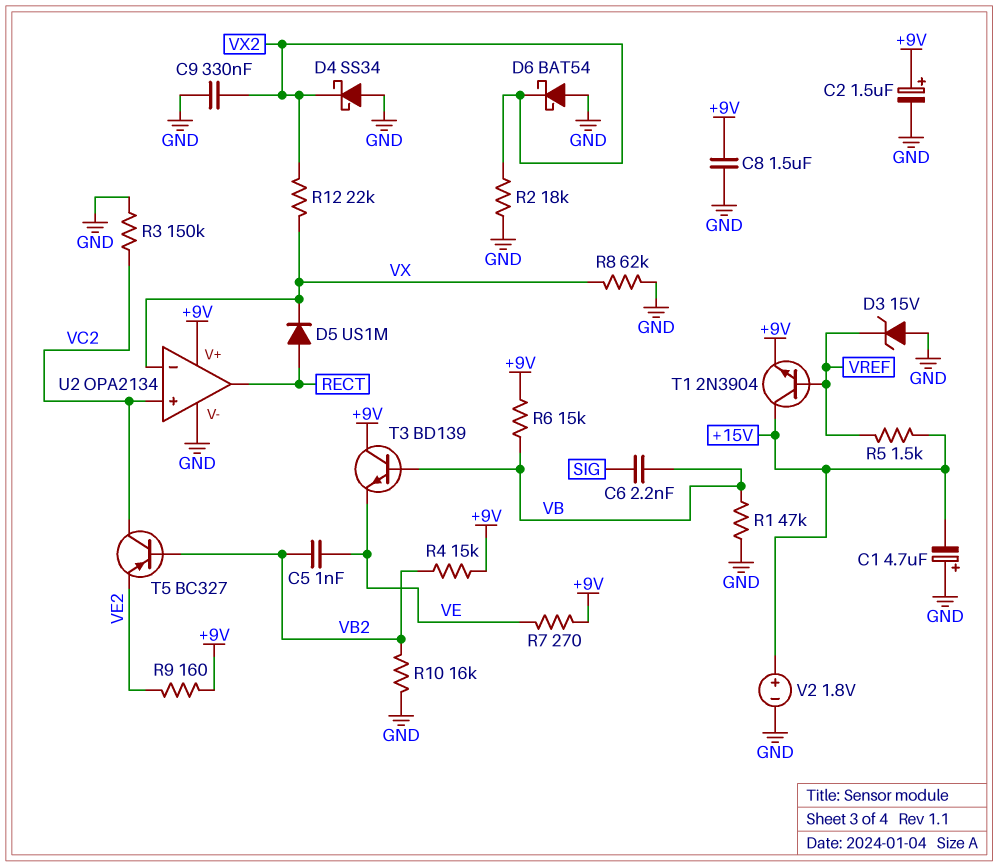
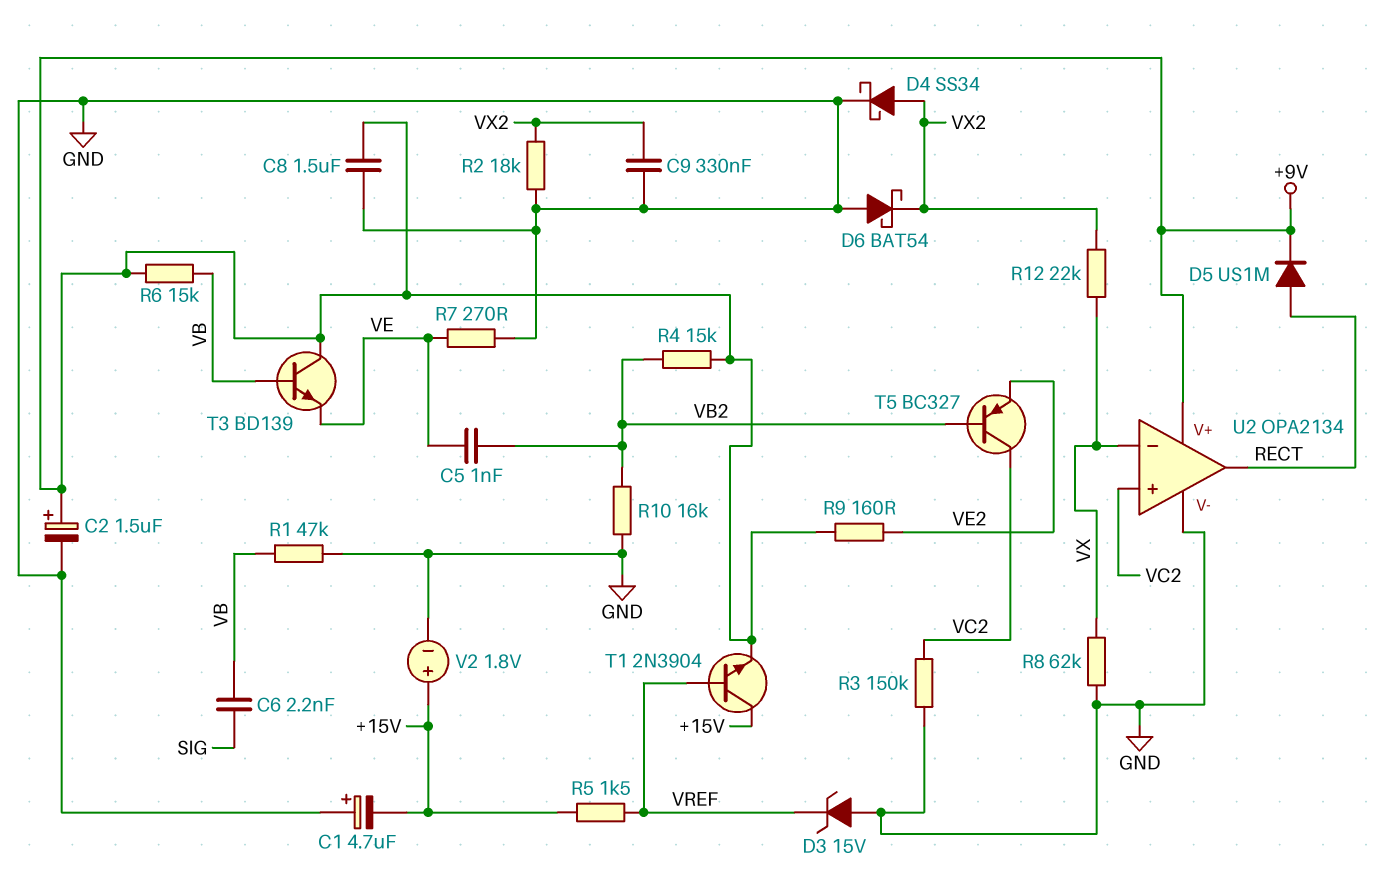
D4: schottky SS34 (A GND, K VX2) -> schottky SS34 (A VX2, K GND)
D5: diode US1M (A RECT, K VX) -> diode US1M (A RECT, K +9V)
R7: 270 (+9V, VE) -> 270 (GND, VE)

